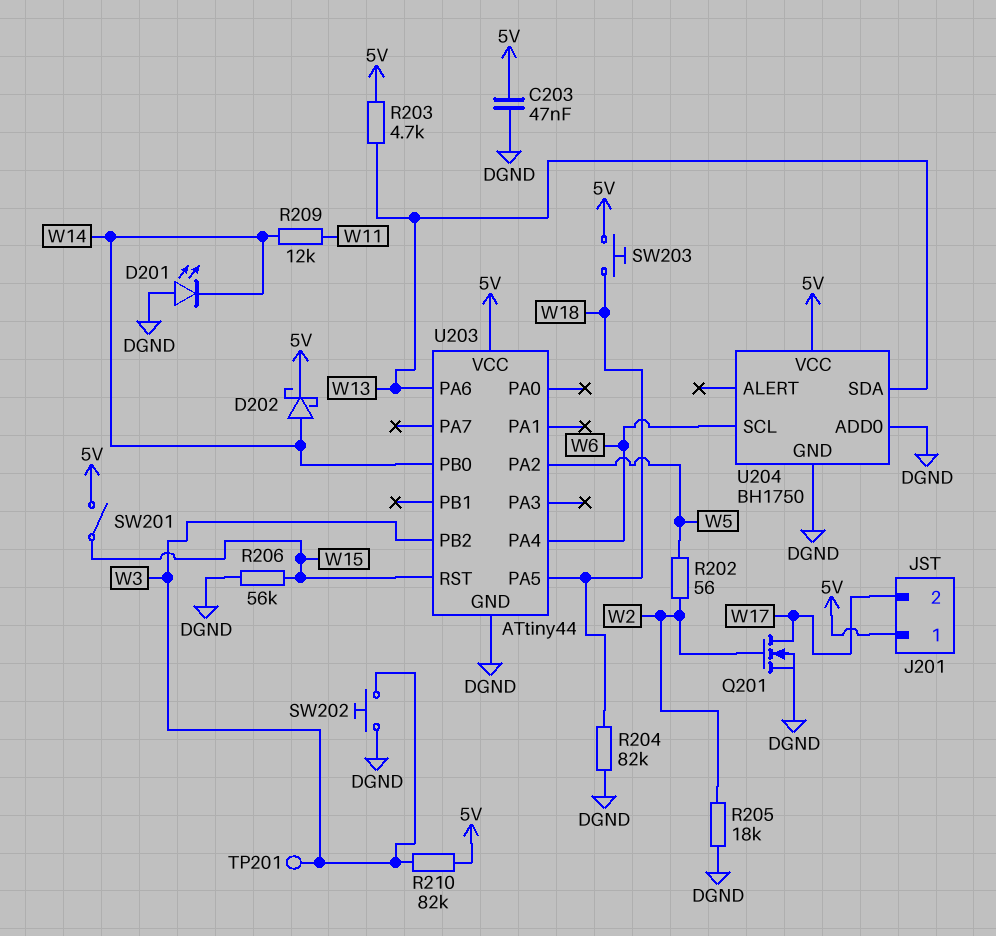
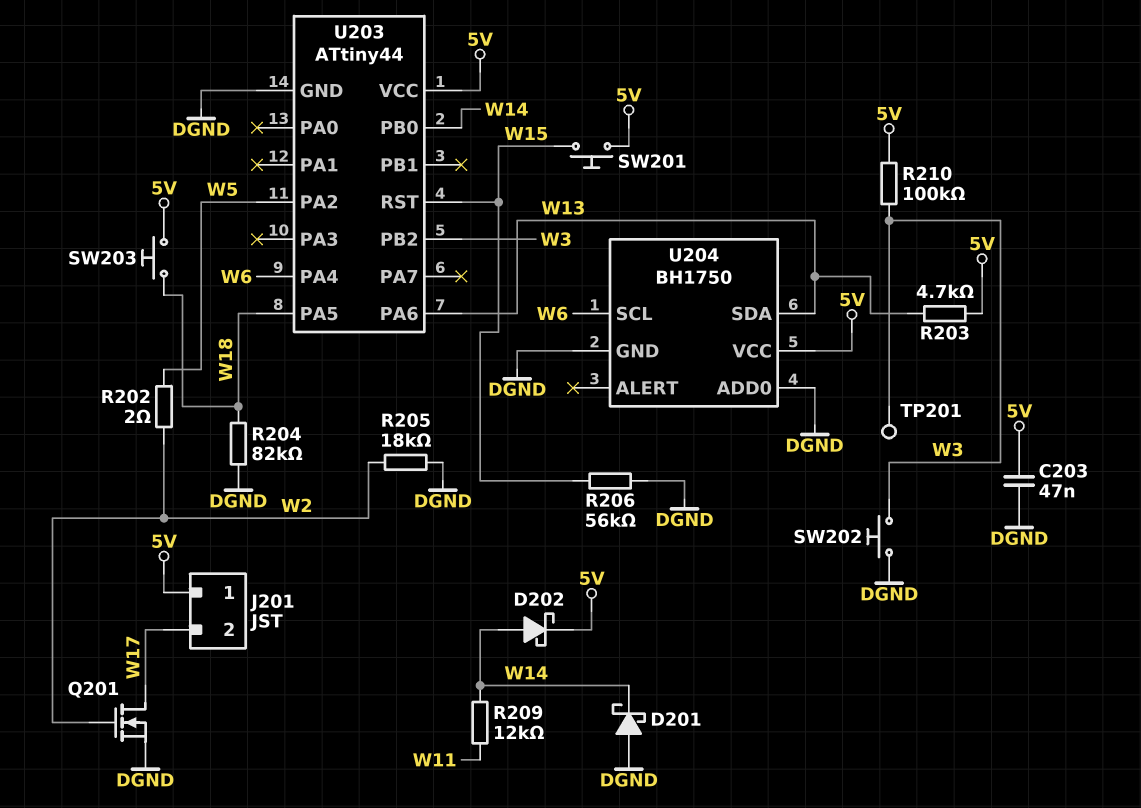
D201: LED (A DGND, K W14) -> schottky (A DGND, K W14)
R202: 56 (W2, W5) -> 2 (W2, W5)
R210: 82k (5V, W3) -> 100k (5V, W3)
SW201: switch (5V, W15) -> button (5V, W15)

